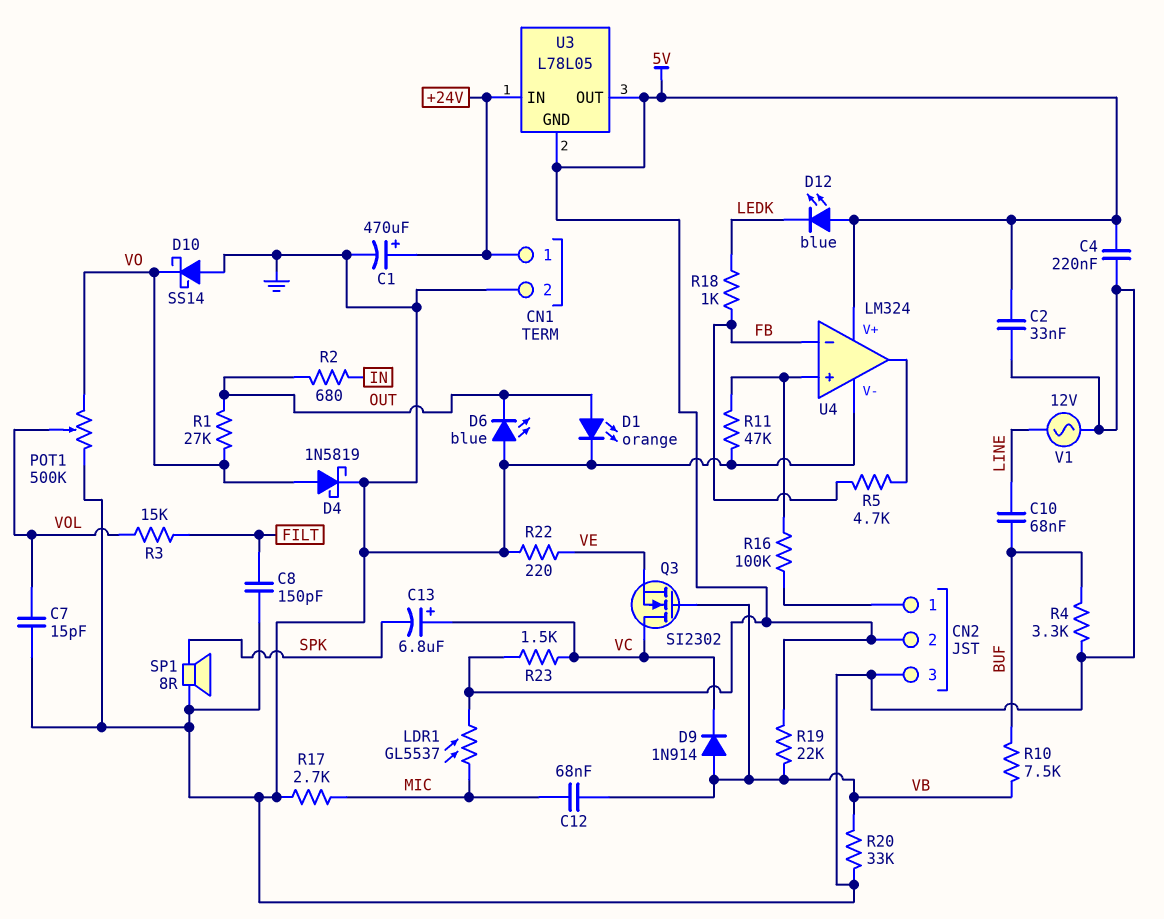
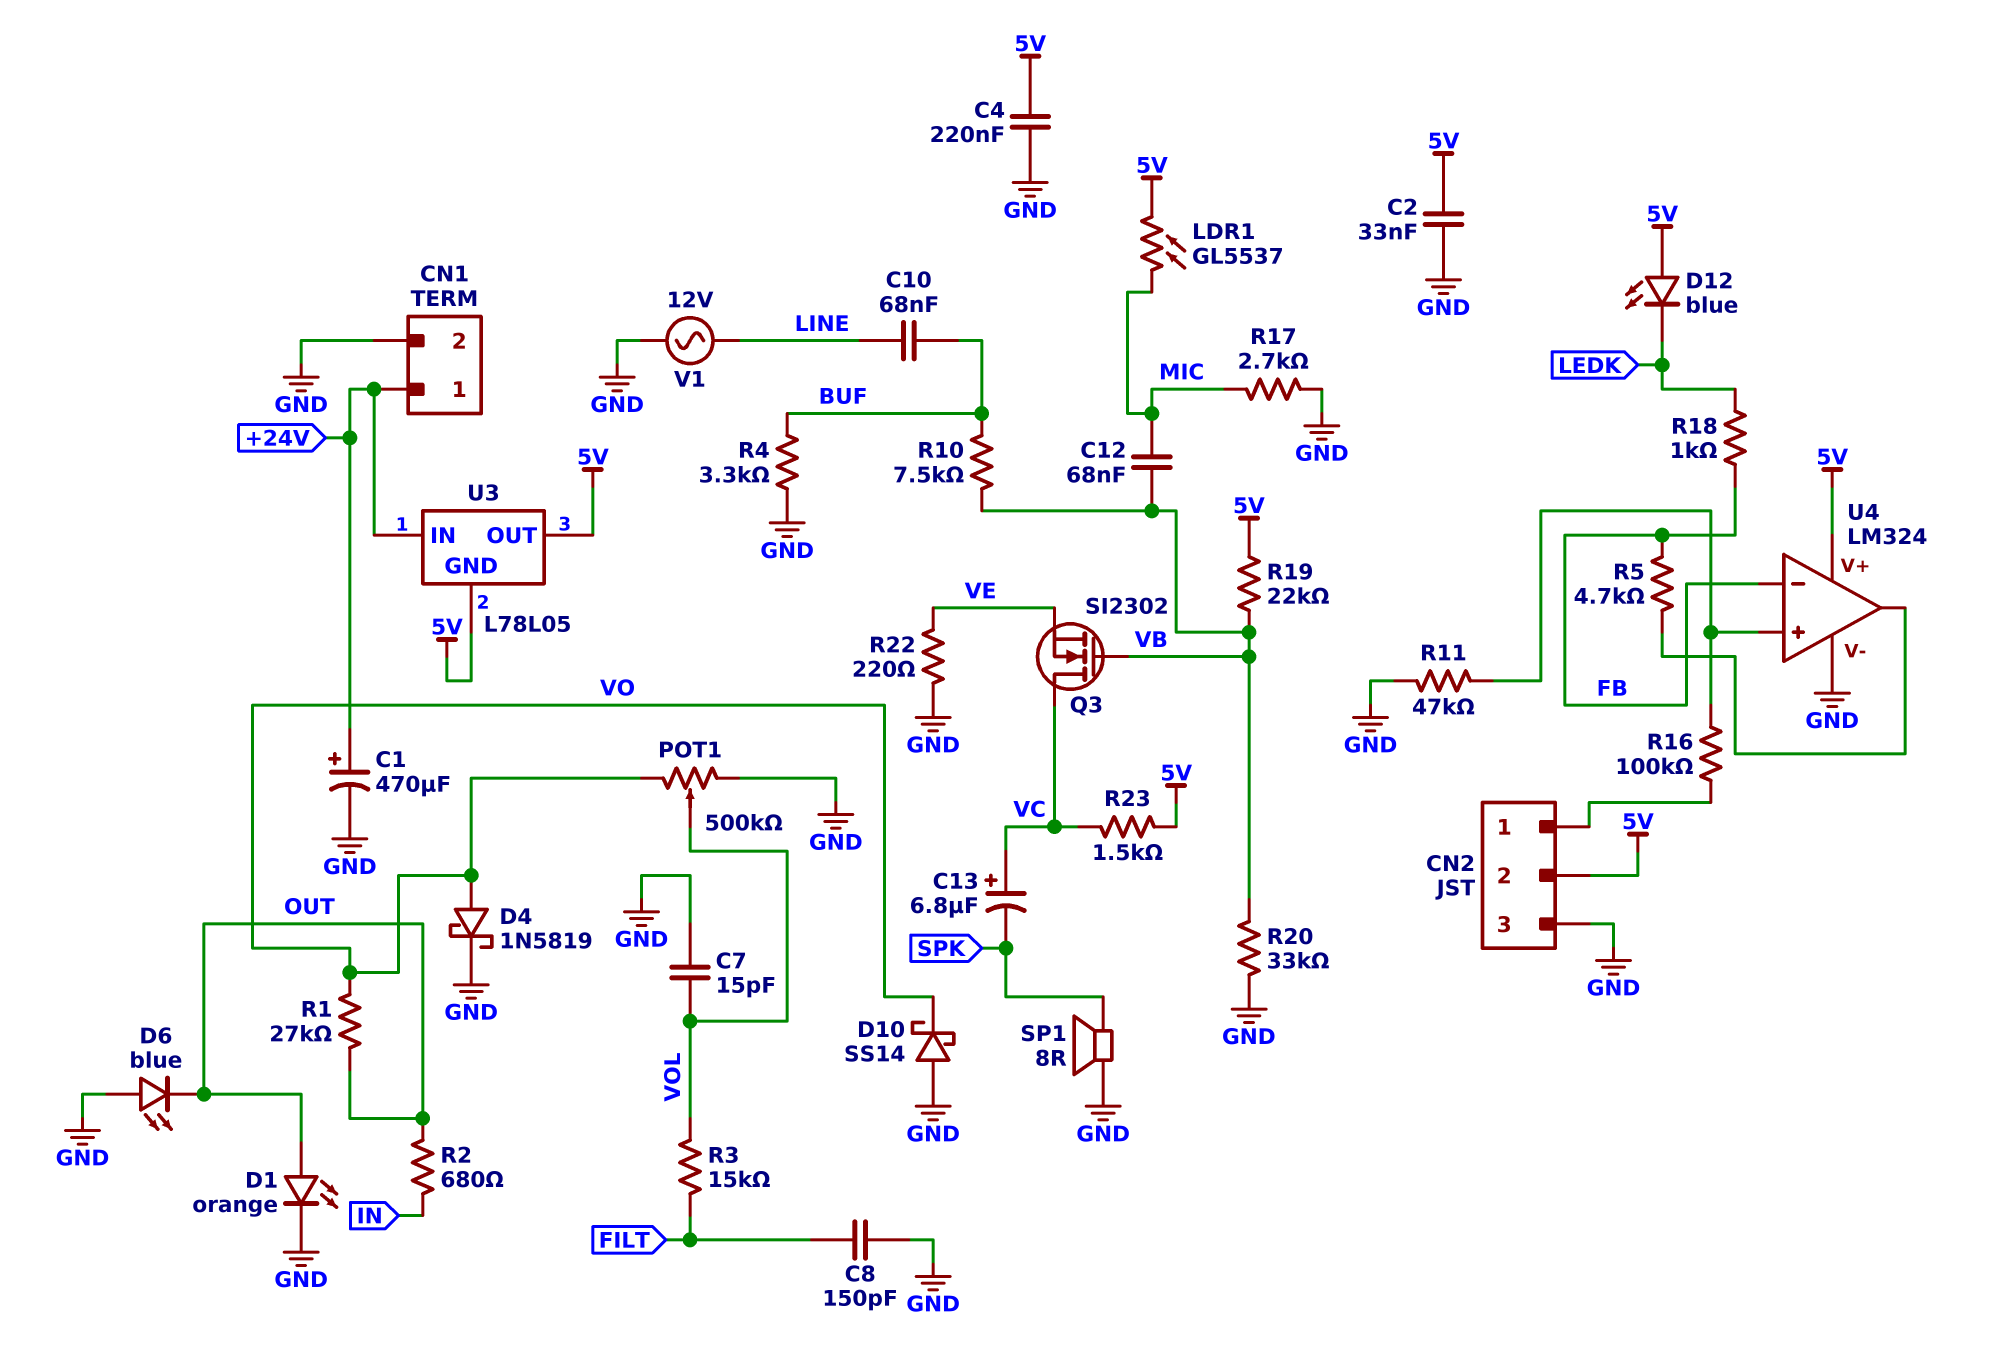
D9: diode 1N914 (A VB, K VC) -> none

